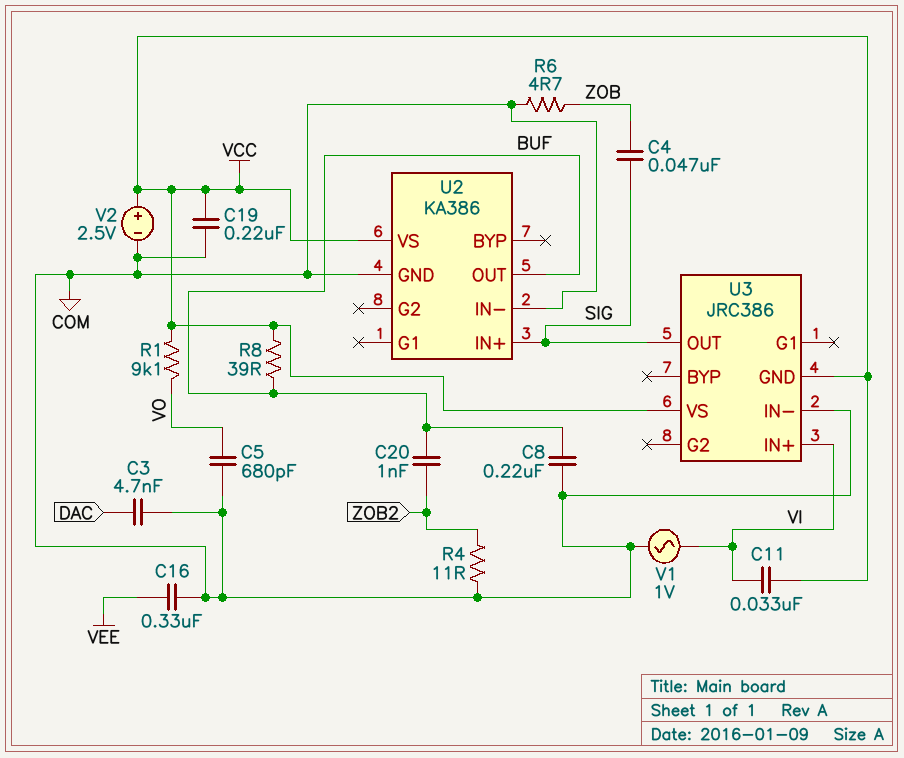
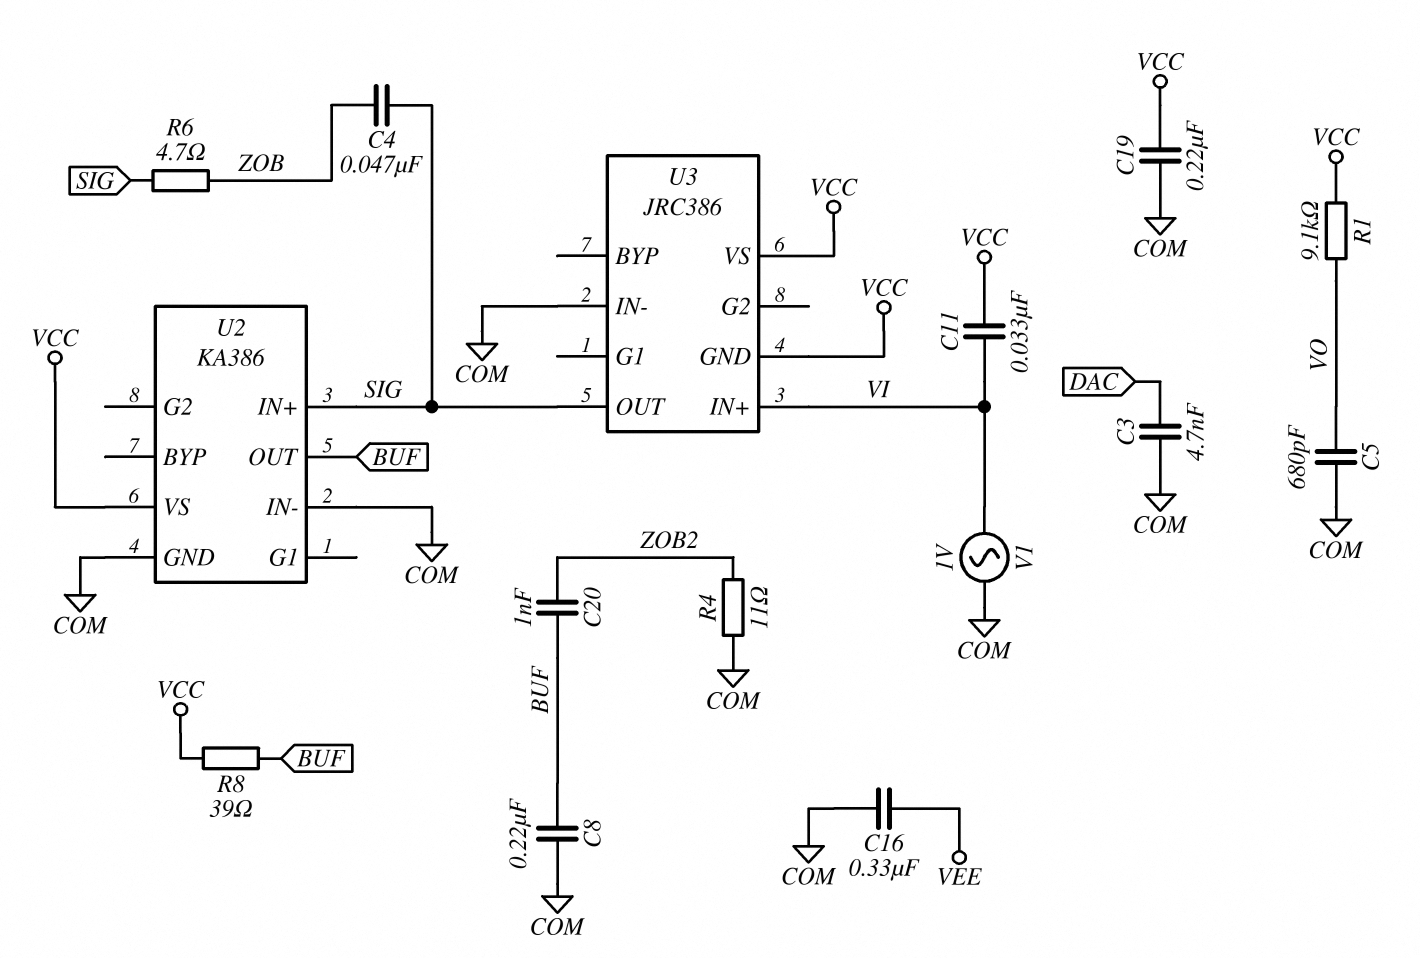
R6: 4.7 (COM, ZOB) -> 4.7 (SIG, ZOB)
V2: 2.5V (plus VCC, minus COM) -> none

